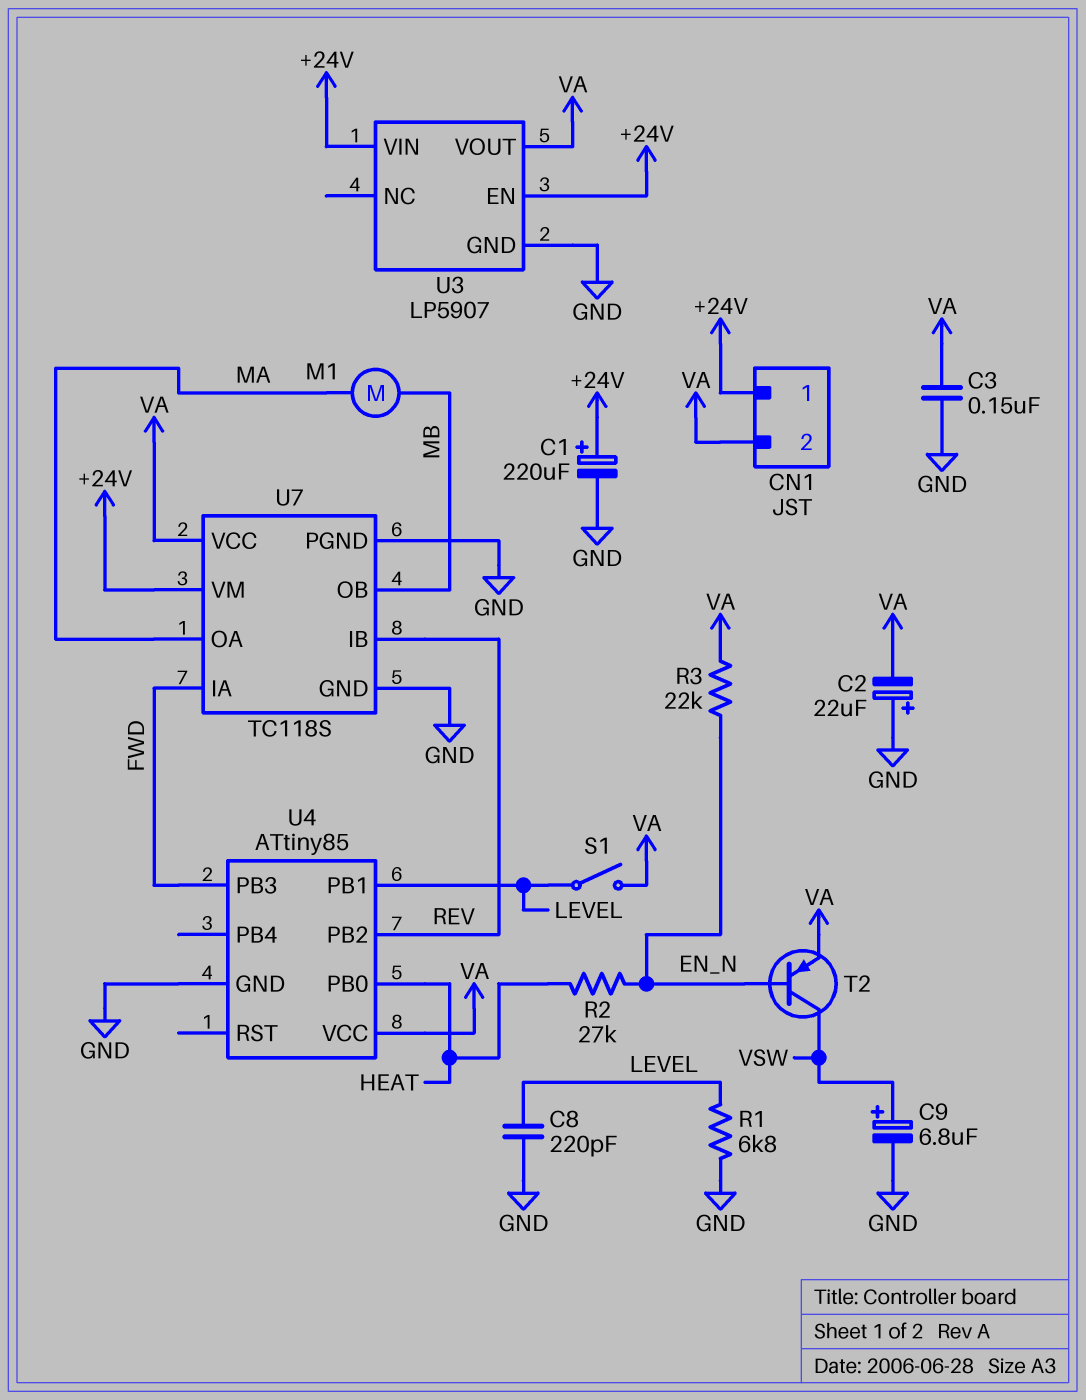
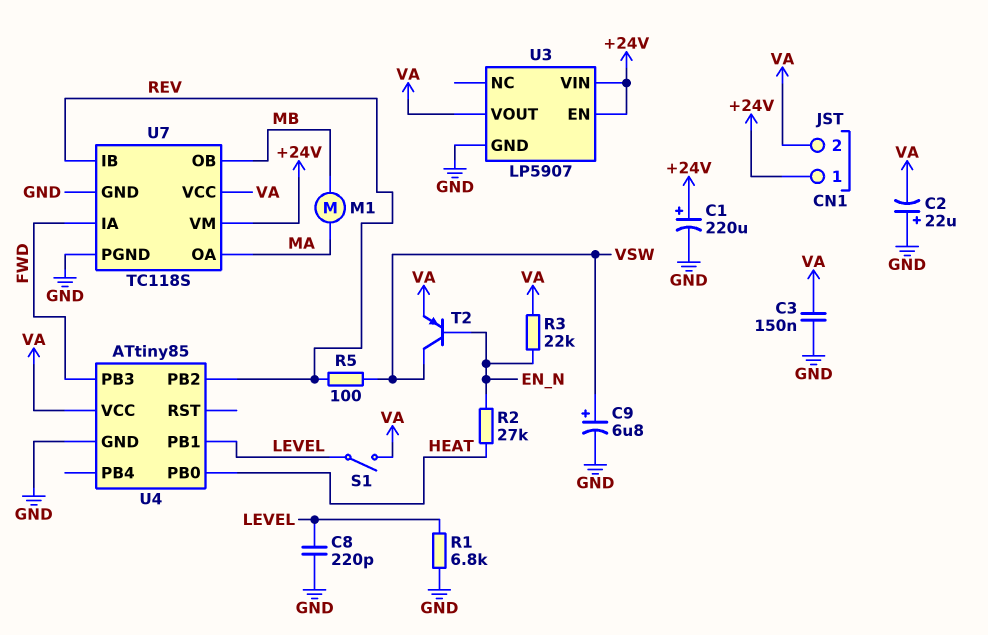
R5: none -> 100 (REV, VSW)

